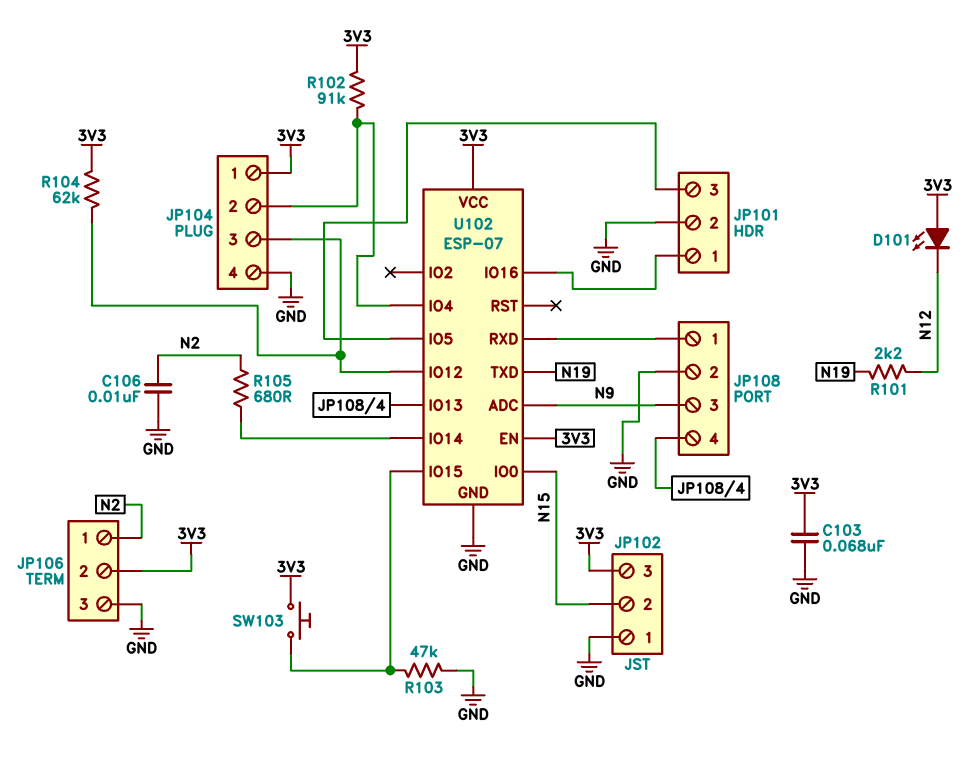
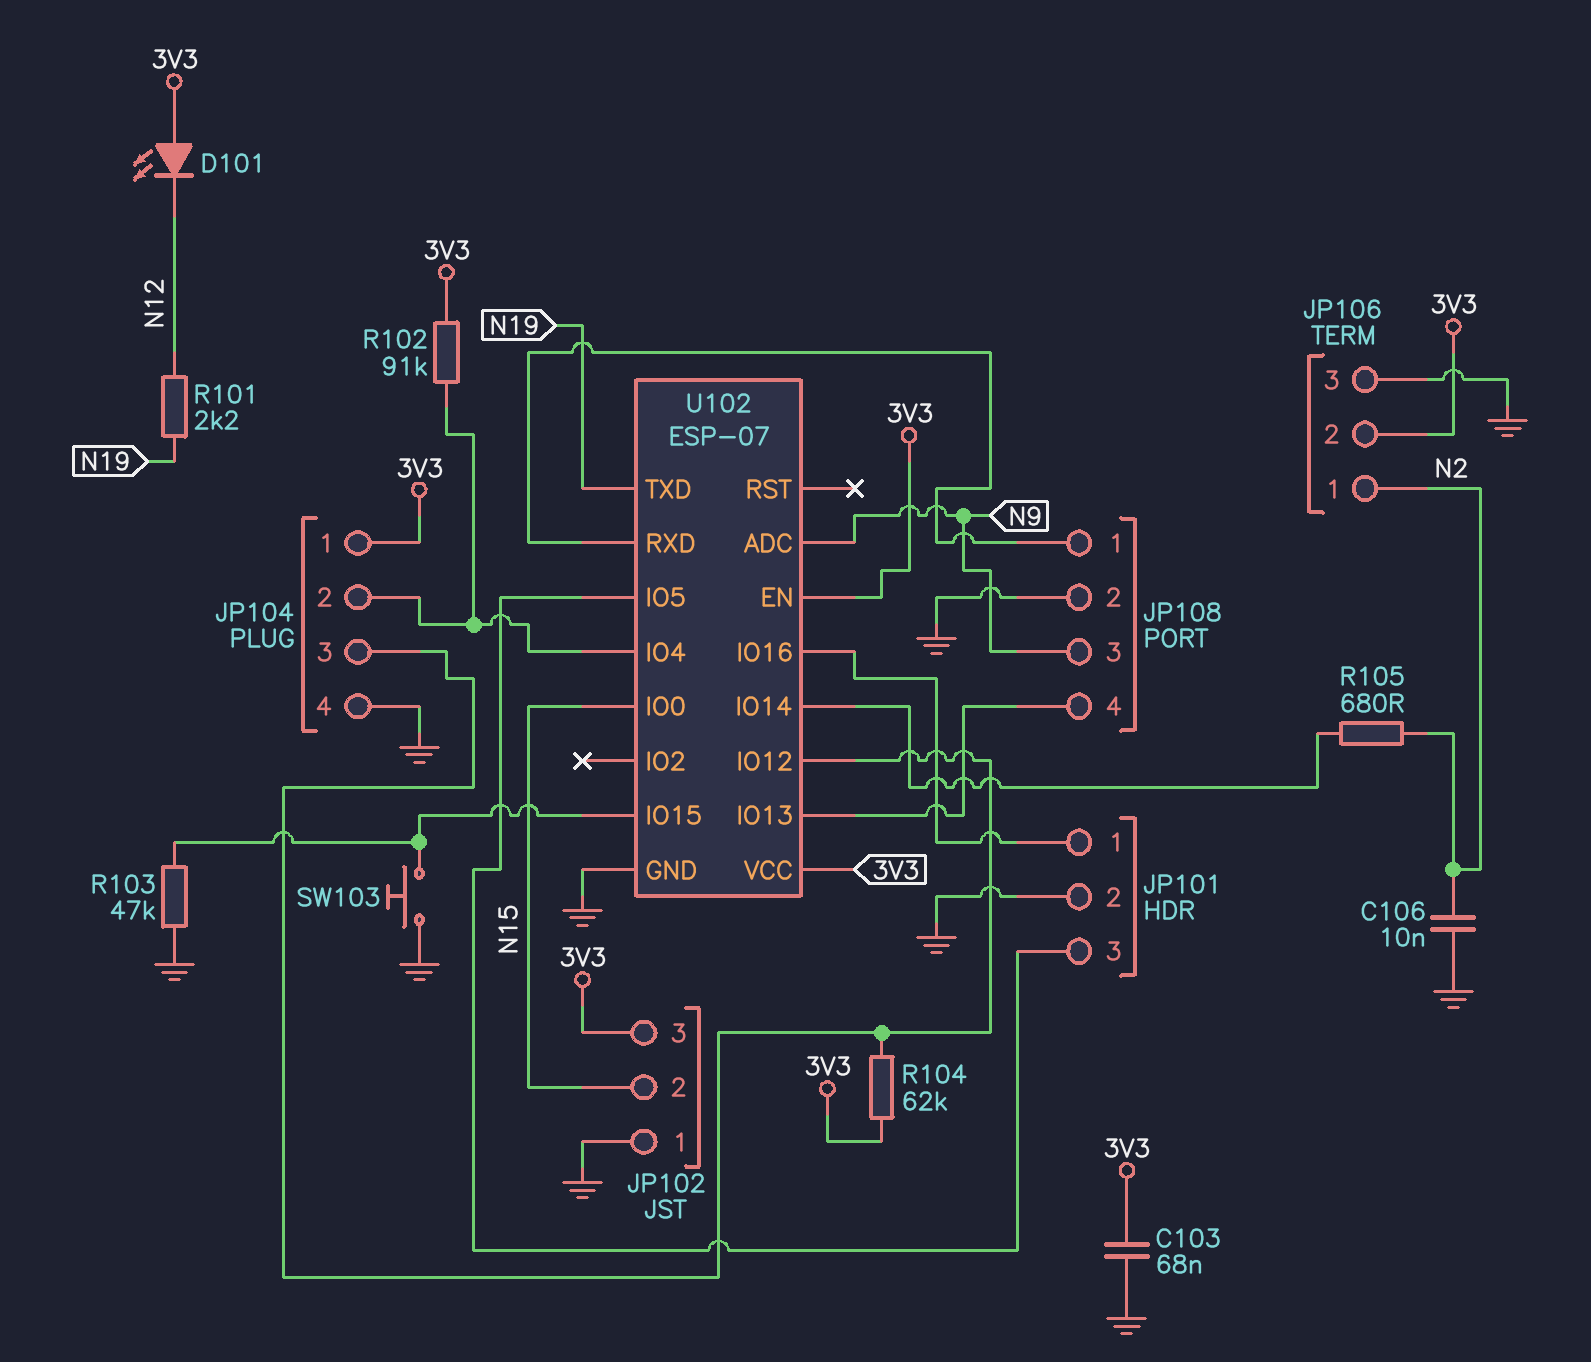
SW103: button (3V3, U102/IO15) -> button (GND, U102/IO15)

